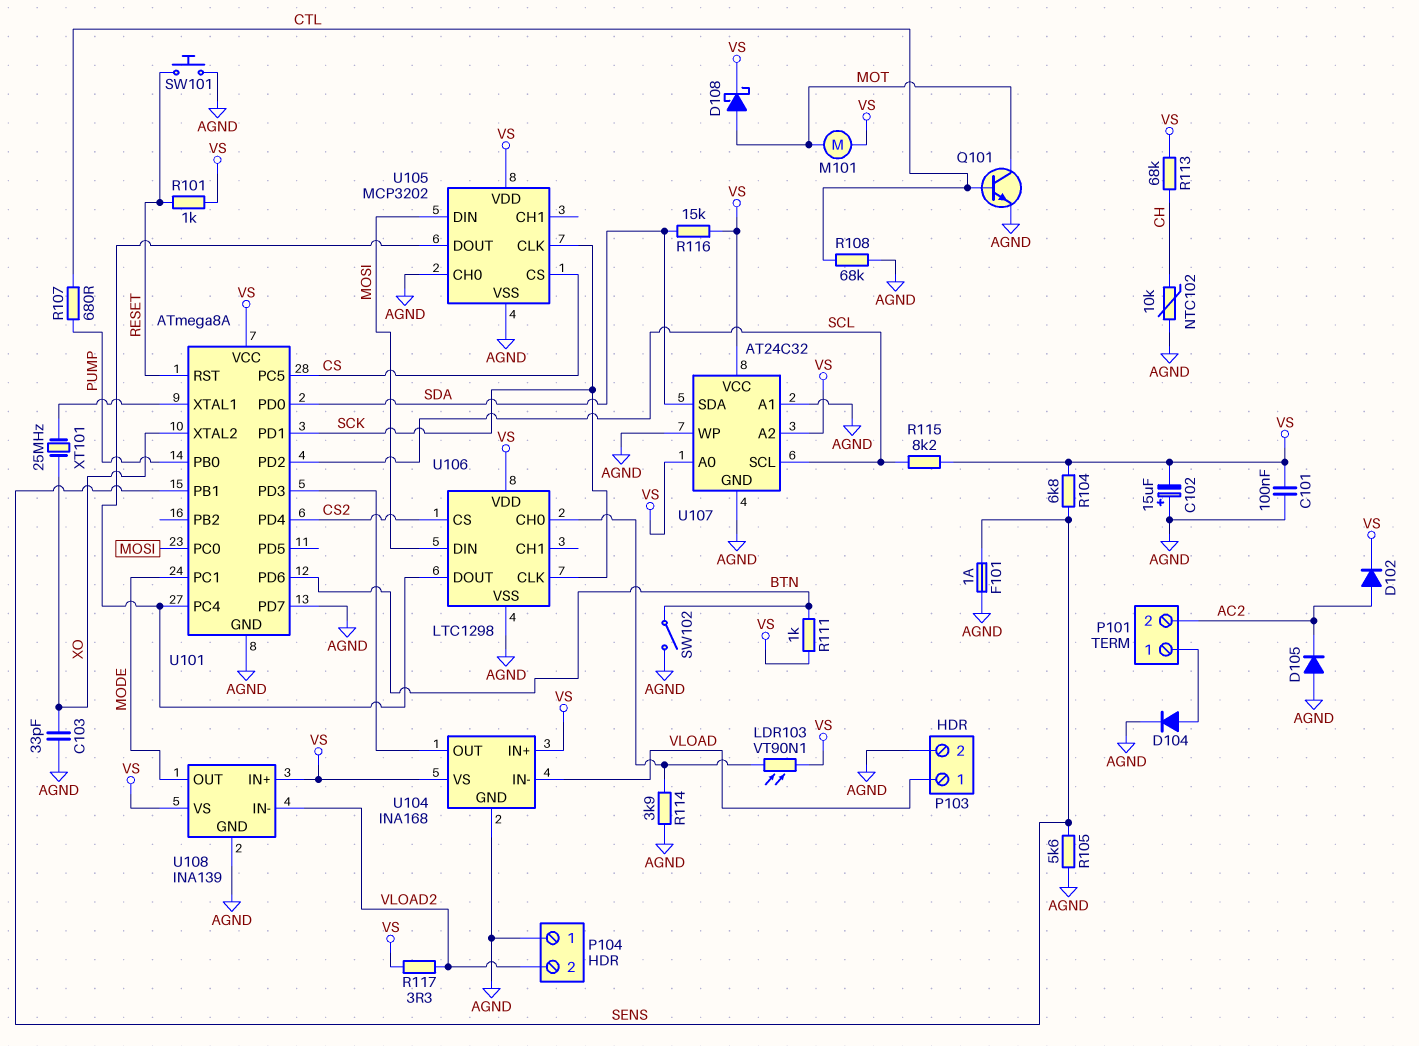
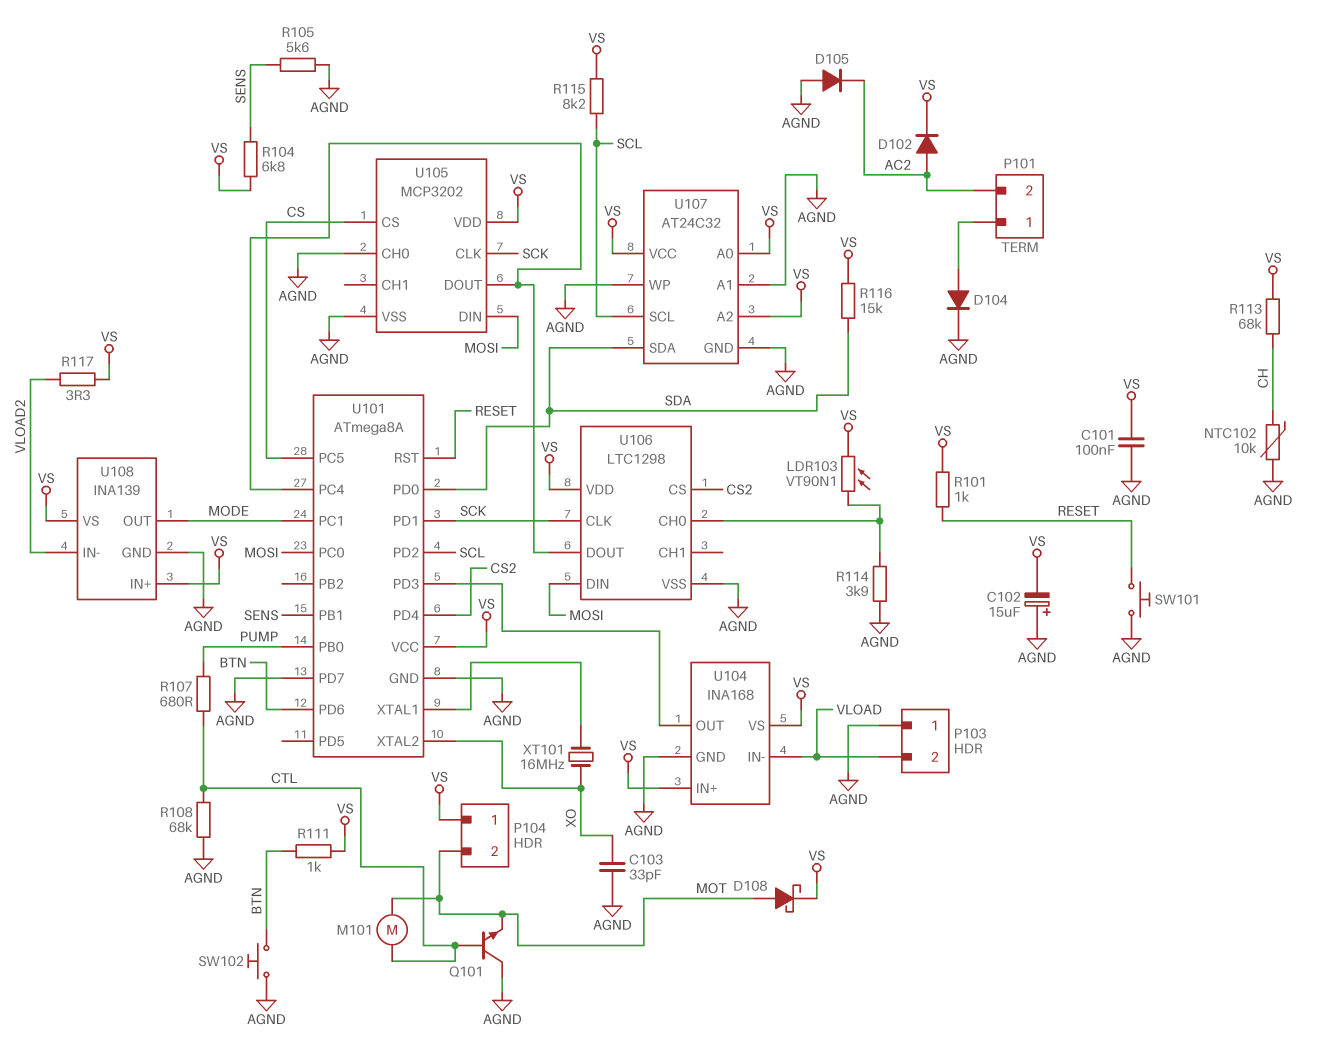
F101: 1A (AGND, SENS) -> none
M101: motor (MOT, VS) -> motor (CTL, MOT)
P103 pin 1: VLOAD -> AGND
P103 pin 2: AGND -> VLOAD
P104 pin 1: AGND -> VS
P104 pin 2: VLOAD2 -> MOT
Q101: NPN (B CTL, C MOT, E AGND) -> NPN (B CTL, C AGND, E MOT)
SW102: switch (AGND, BTN) -> button (AGND, BTN)
XT101: 25MHz (U101/XTAL1, XO) -> 16MHz (U101/XTAL1, XO)

